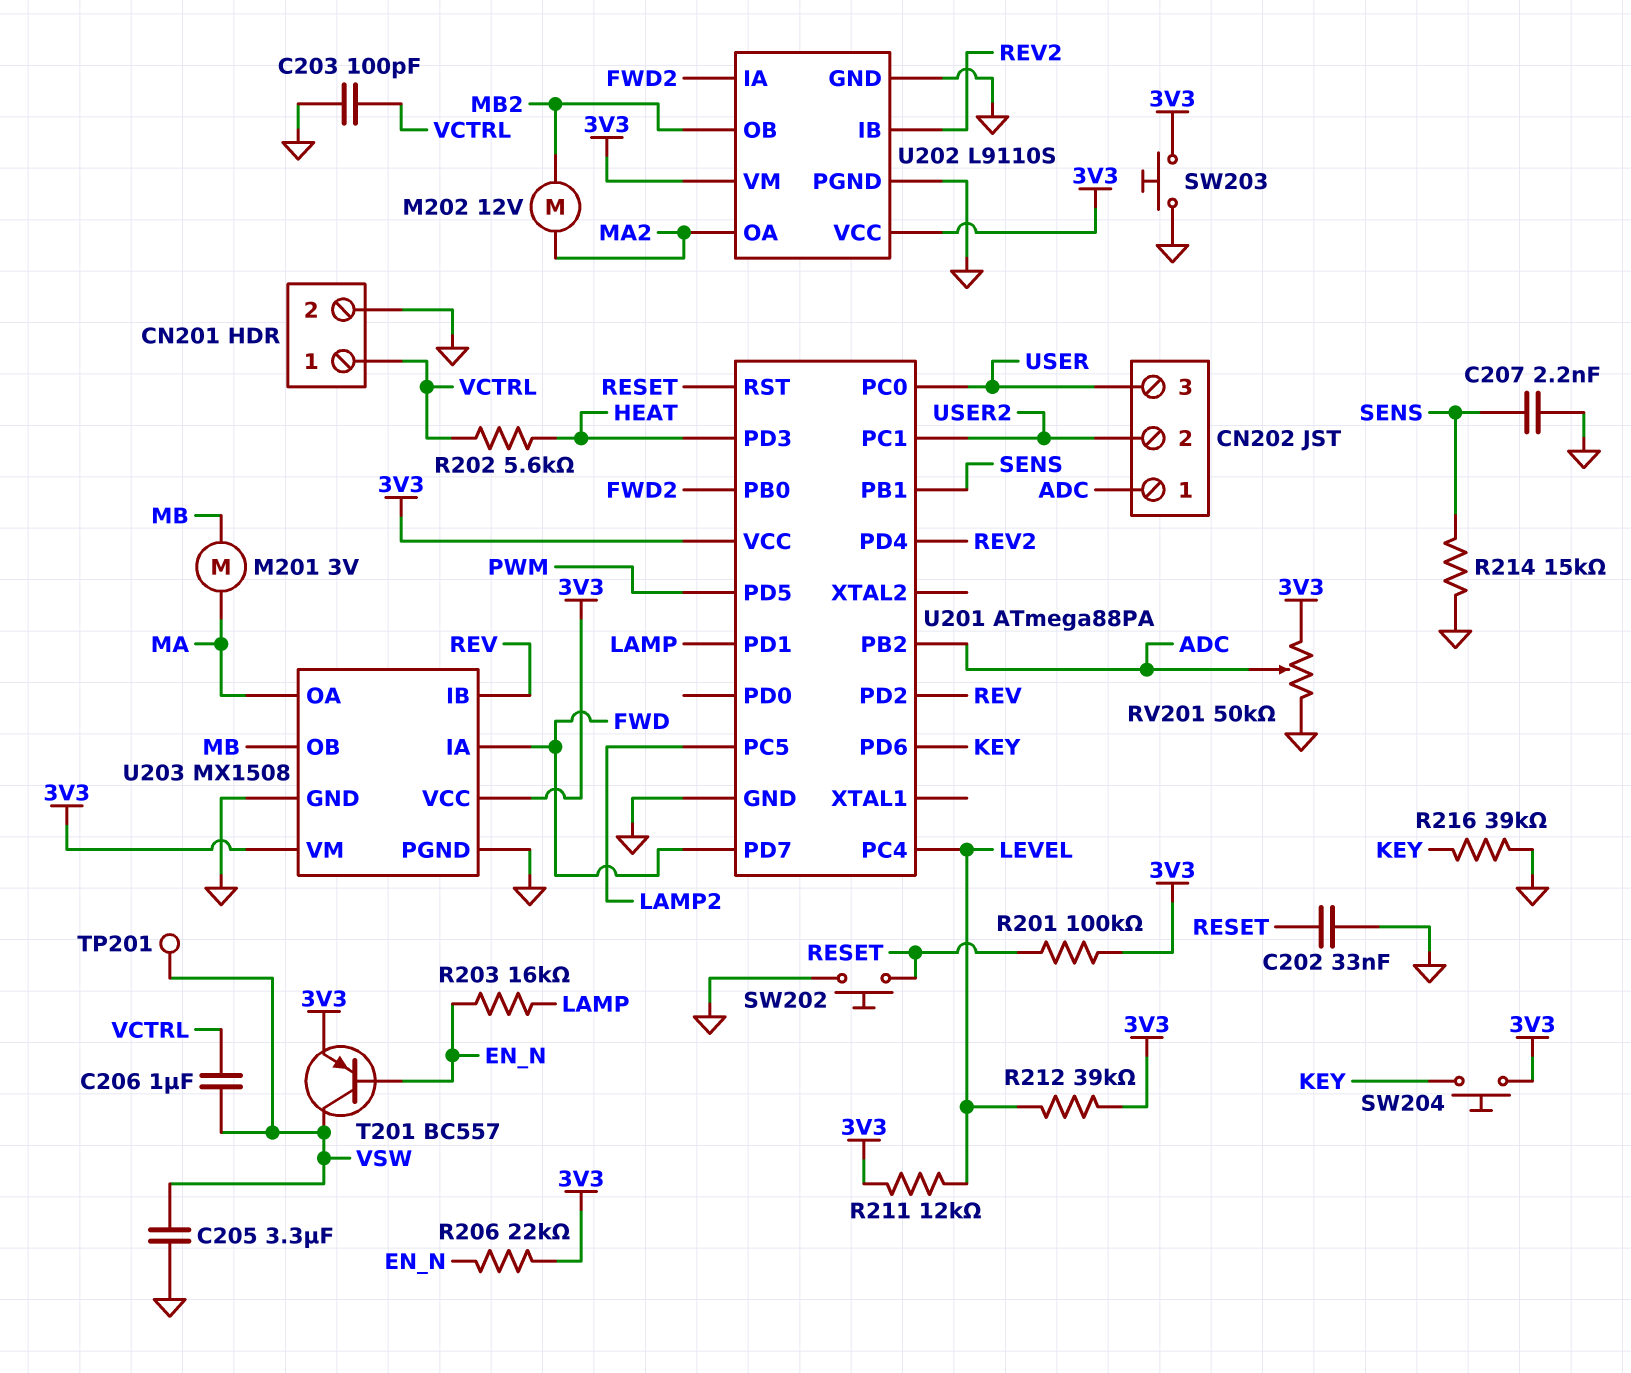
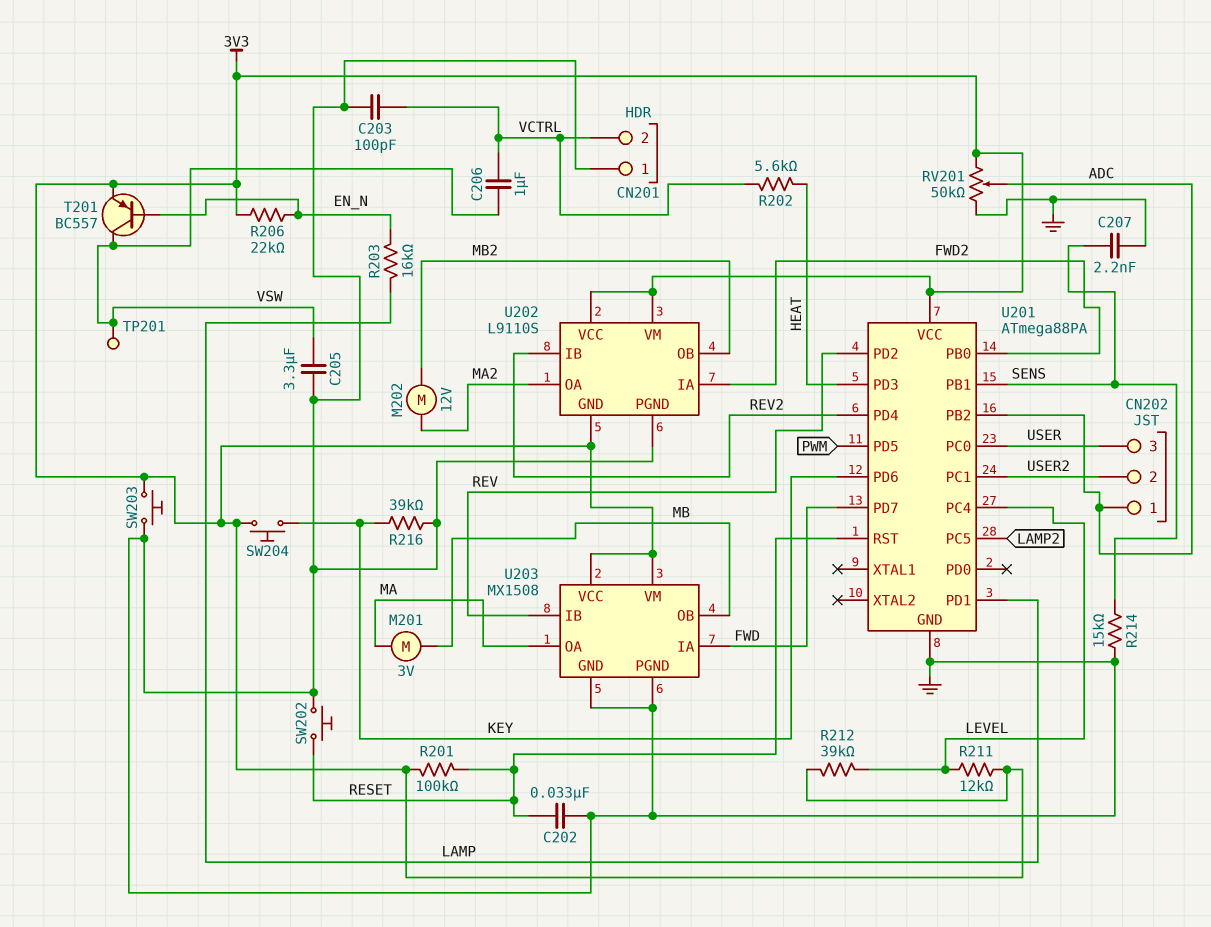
CN201 pin 1: VCTRL -> GND
CN201 pin 2: GND -> VCTRL
U202 pin GND: GND -> 3V3

